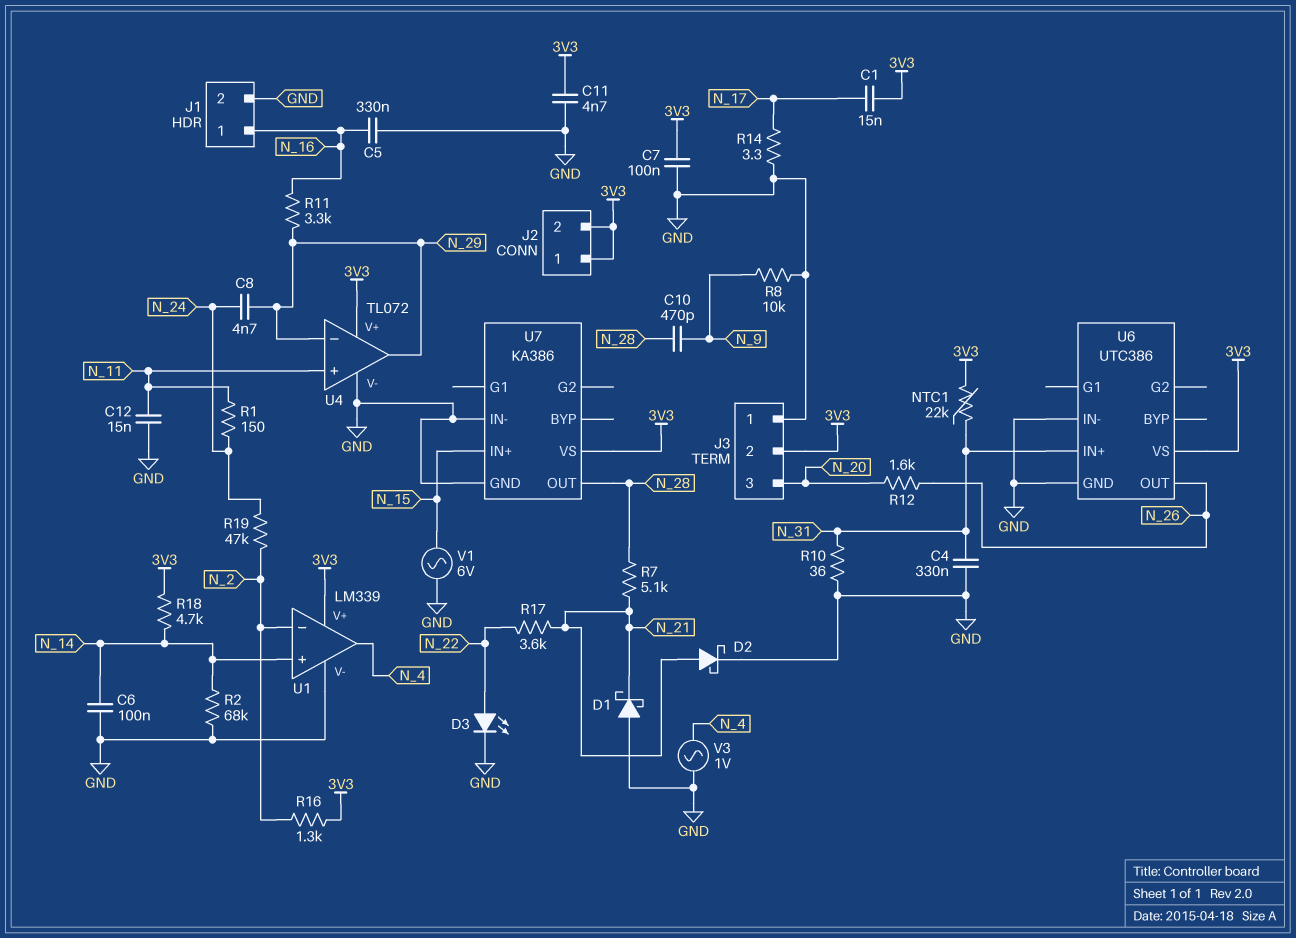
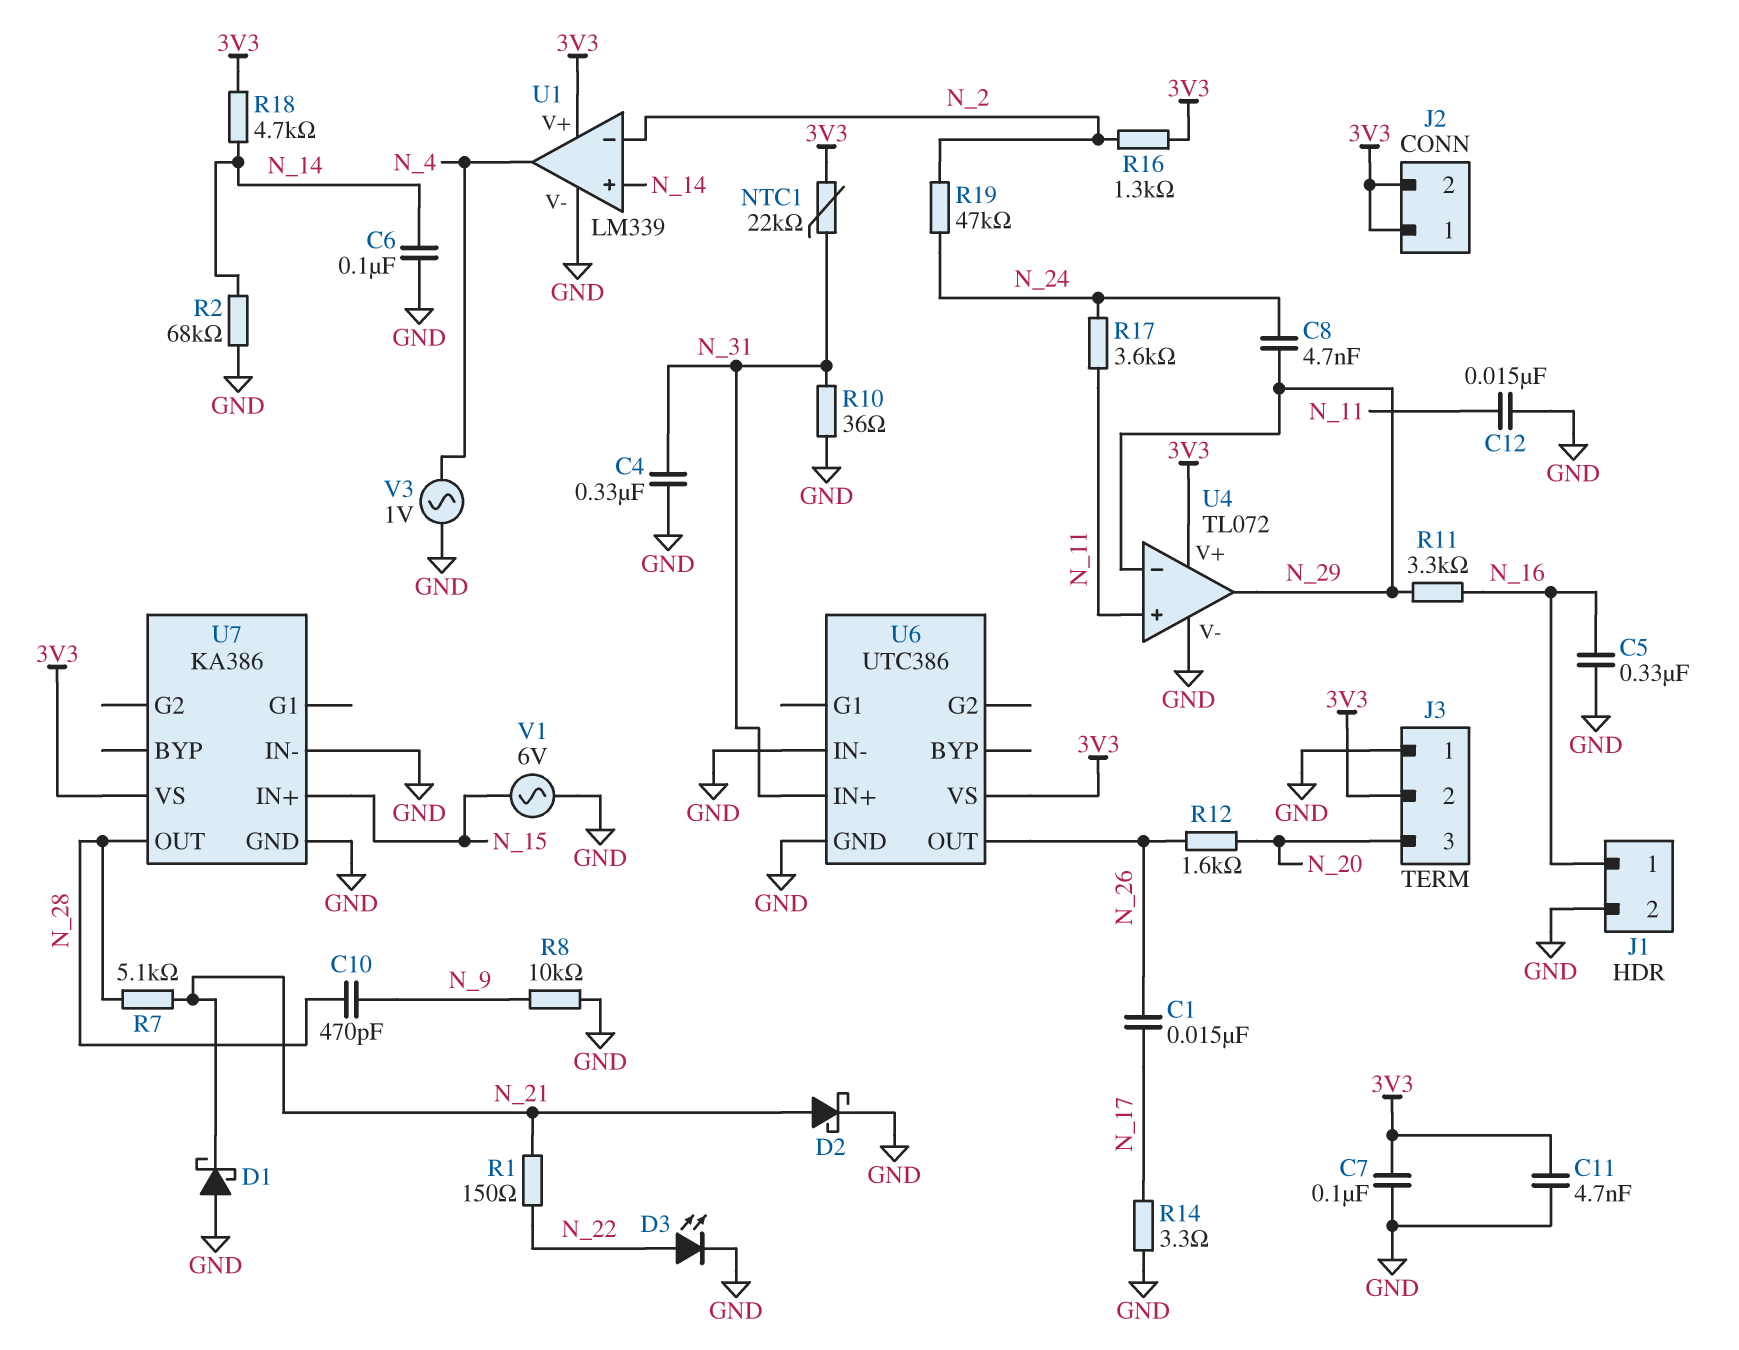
C1: 15nF (3V3, N_17) -> 15nF (N_17, N_26)
R1: 150 (N_11, N_24) -> 150 (N_21, N_22)
R17: 3.6k (N_21, N_22) -> 3.6k (N_11, N_24)

